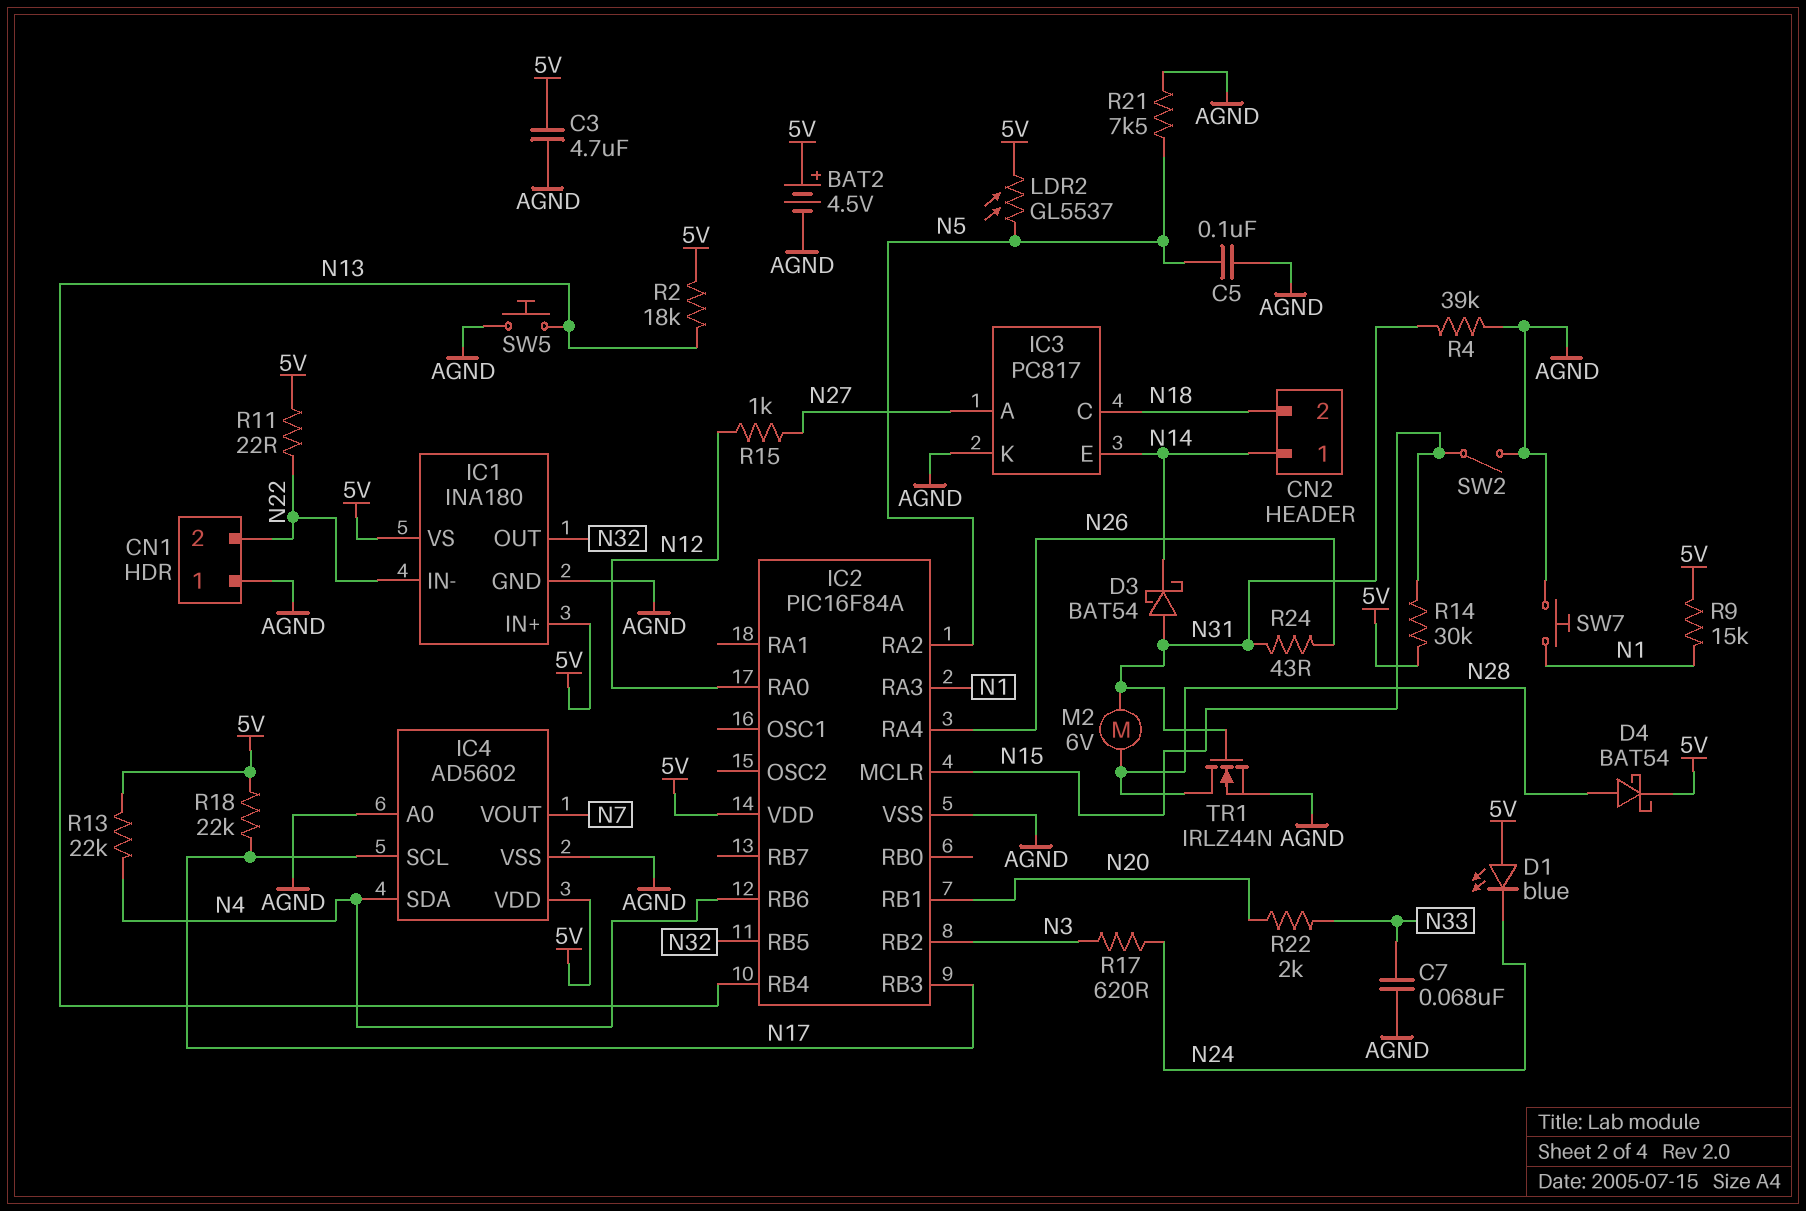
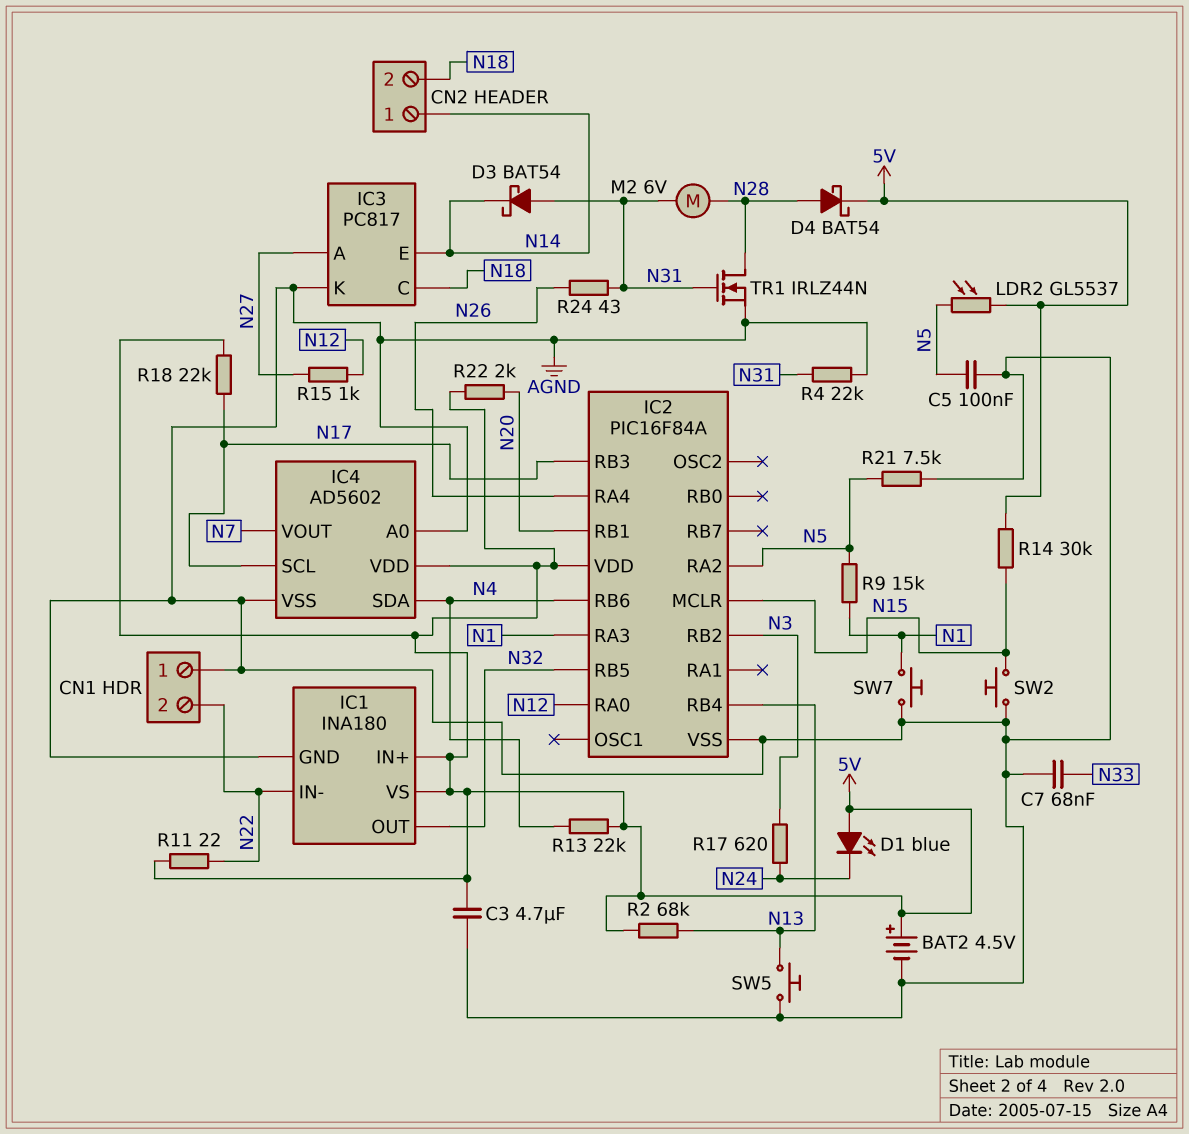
R2: 18k (5V, N13) -> 68k (5V, N13)
R4: 39k (AGND, N31) -> 22k (AGND, N31)
R9: 15k (5V, N1) -> 15k (N1, N5)
R22: 2k (N20, N33) -> 2k (5V, N20)
SW2: switch (AGND, N15) -> button (AGND, N15)

